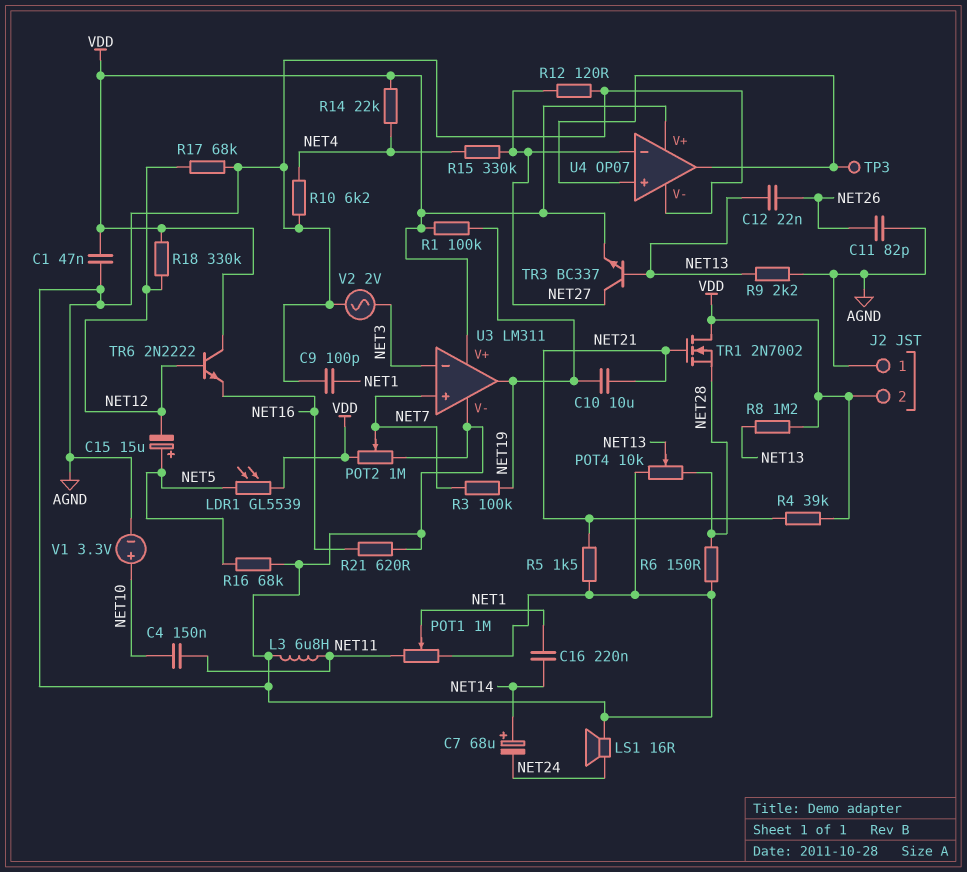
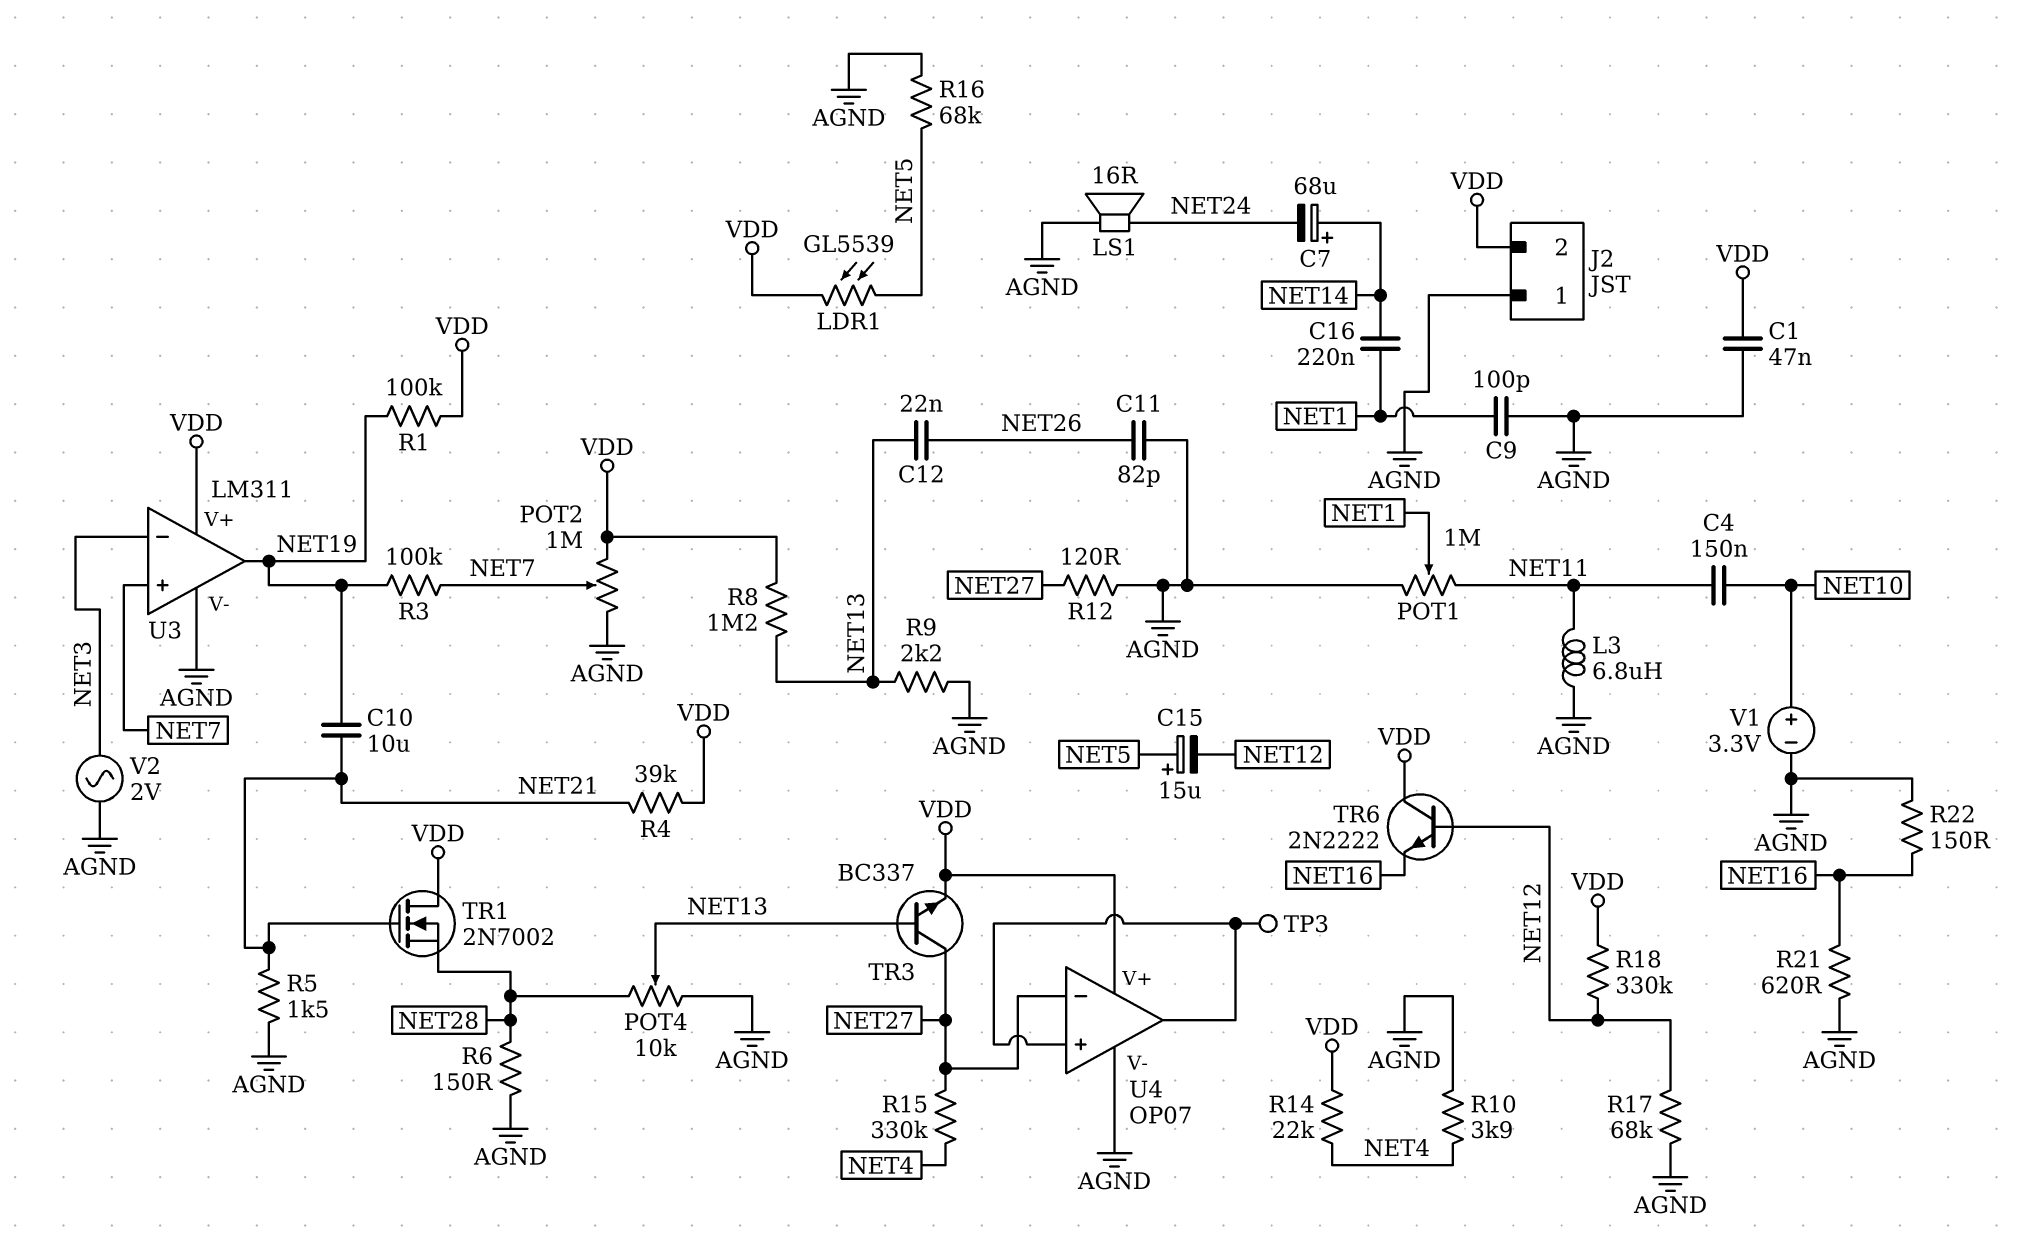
R10: 6.2k (AGND, NET4) -> 3.9k (AGND, NET4)
R22: none -> 150 (AGND, NET16)

